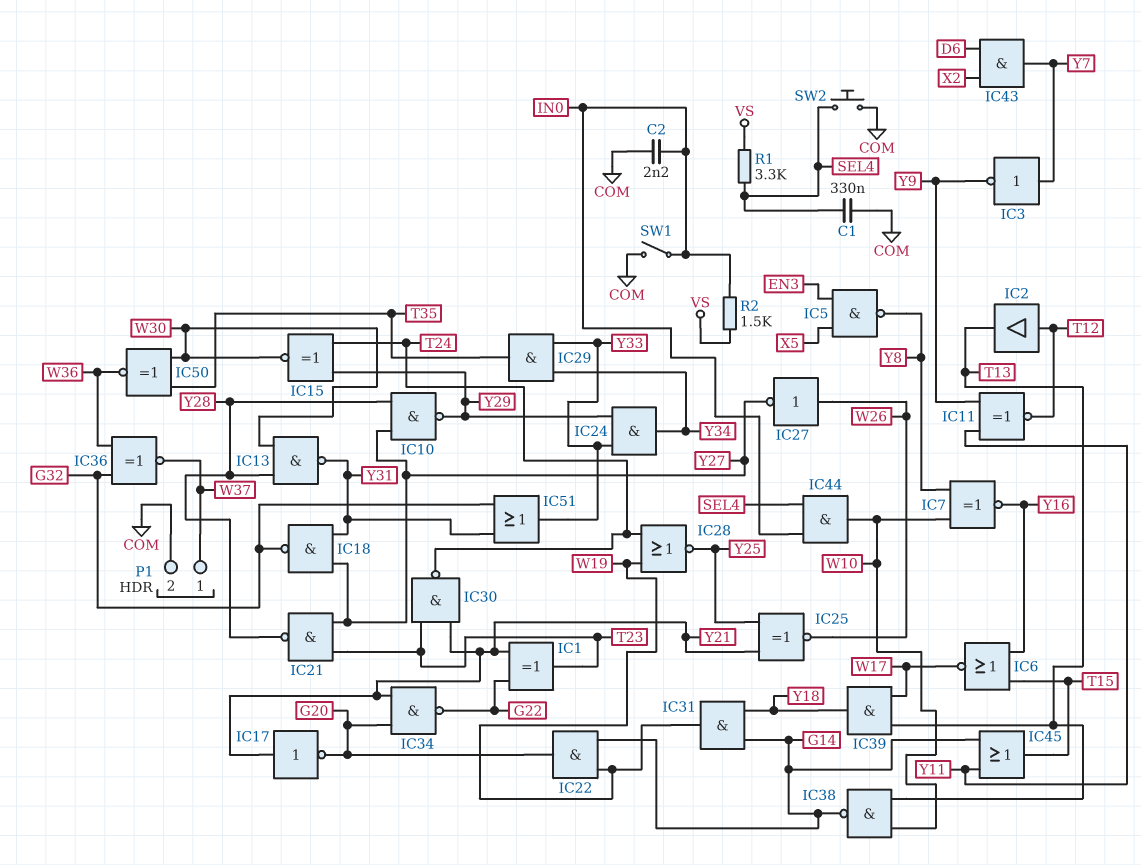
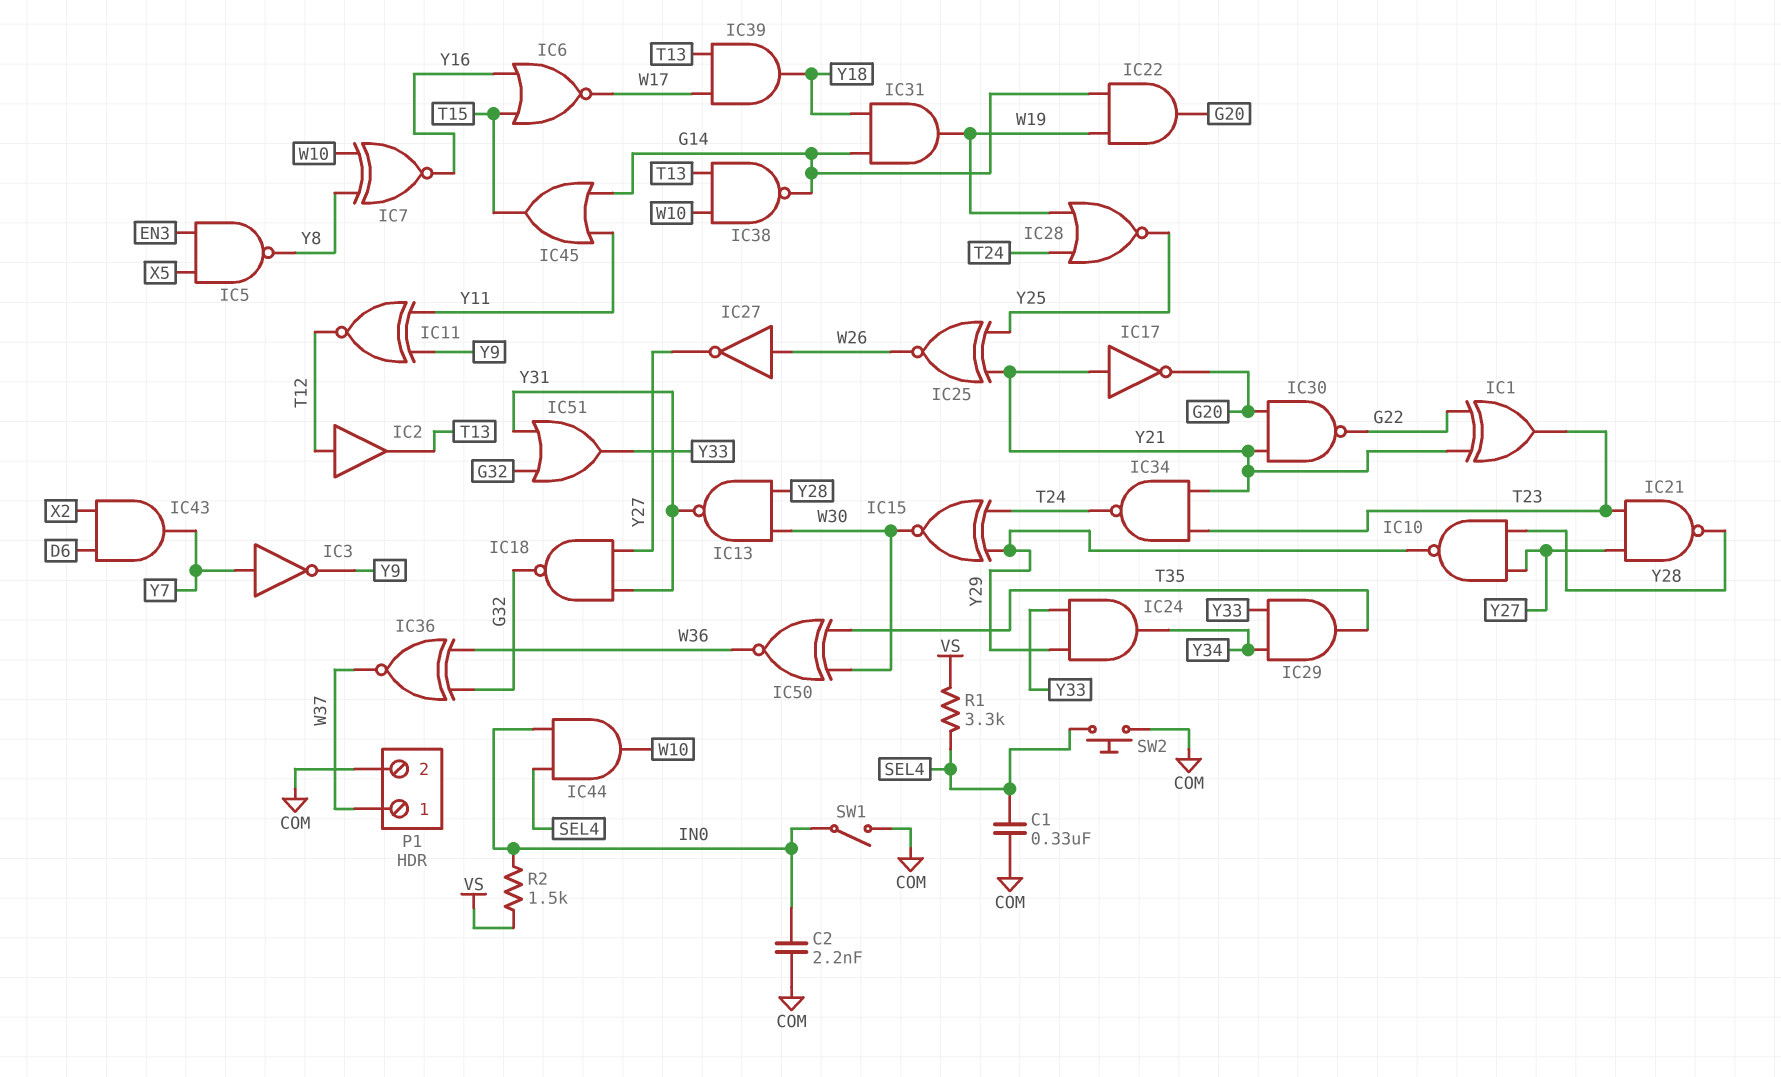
IC30: NAND (in T23, in Y21, out T24) -> NAND (in G20, in Y21, out G22)
IC34: NAND (in G20, in Y21, out G22) -> NAND (in T23, in Y21, out T24)

